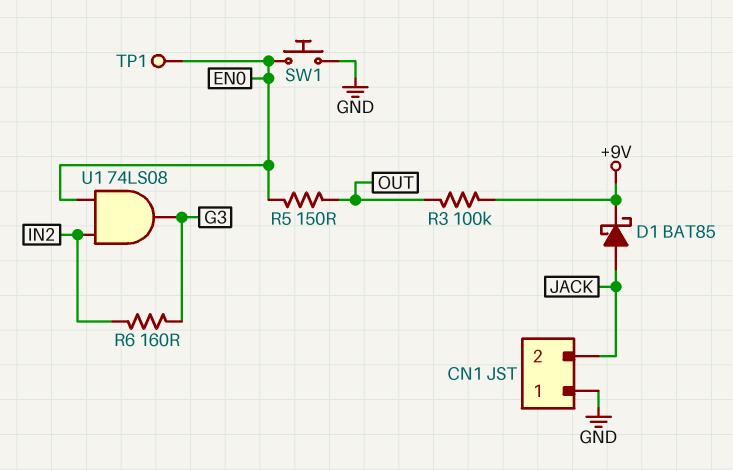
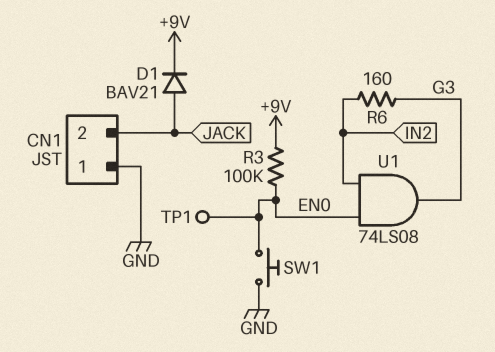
D1: schottky BAT85 (A JACK, K +9V) -> diode BAV21 (A JACK, K +9V)
R3: 100k (+9V, OUT) -> 100k (+9V, EN0)
R5: 150 (EN0, OUT) -> none

